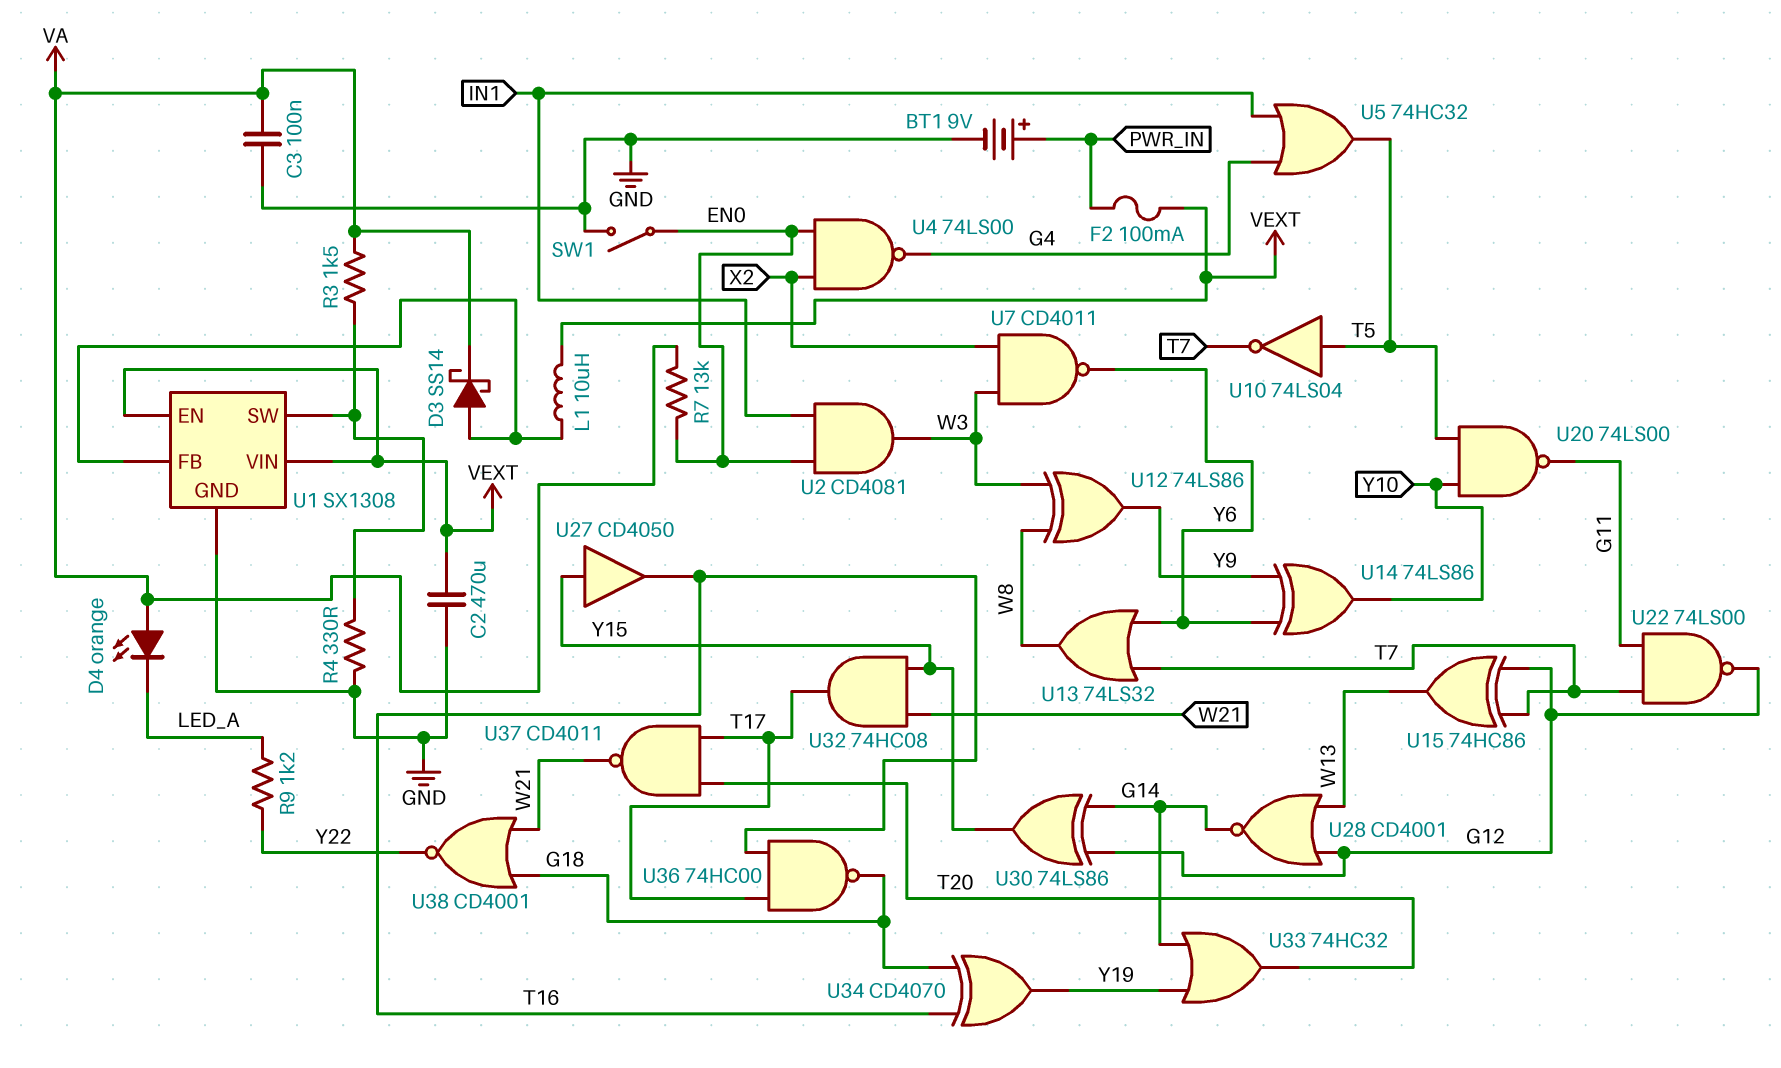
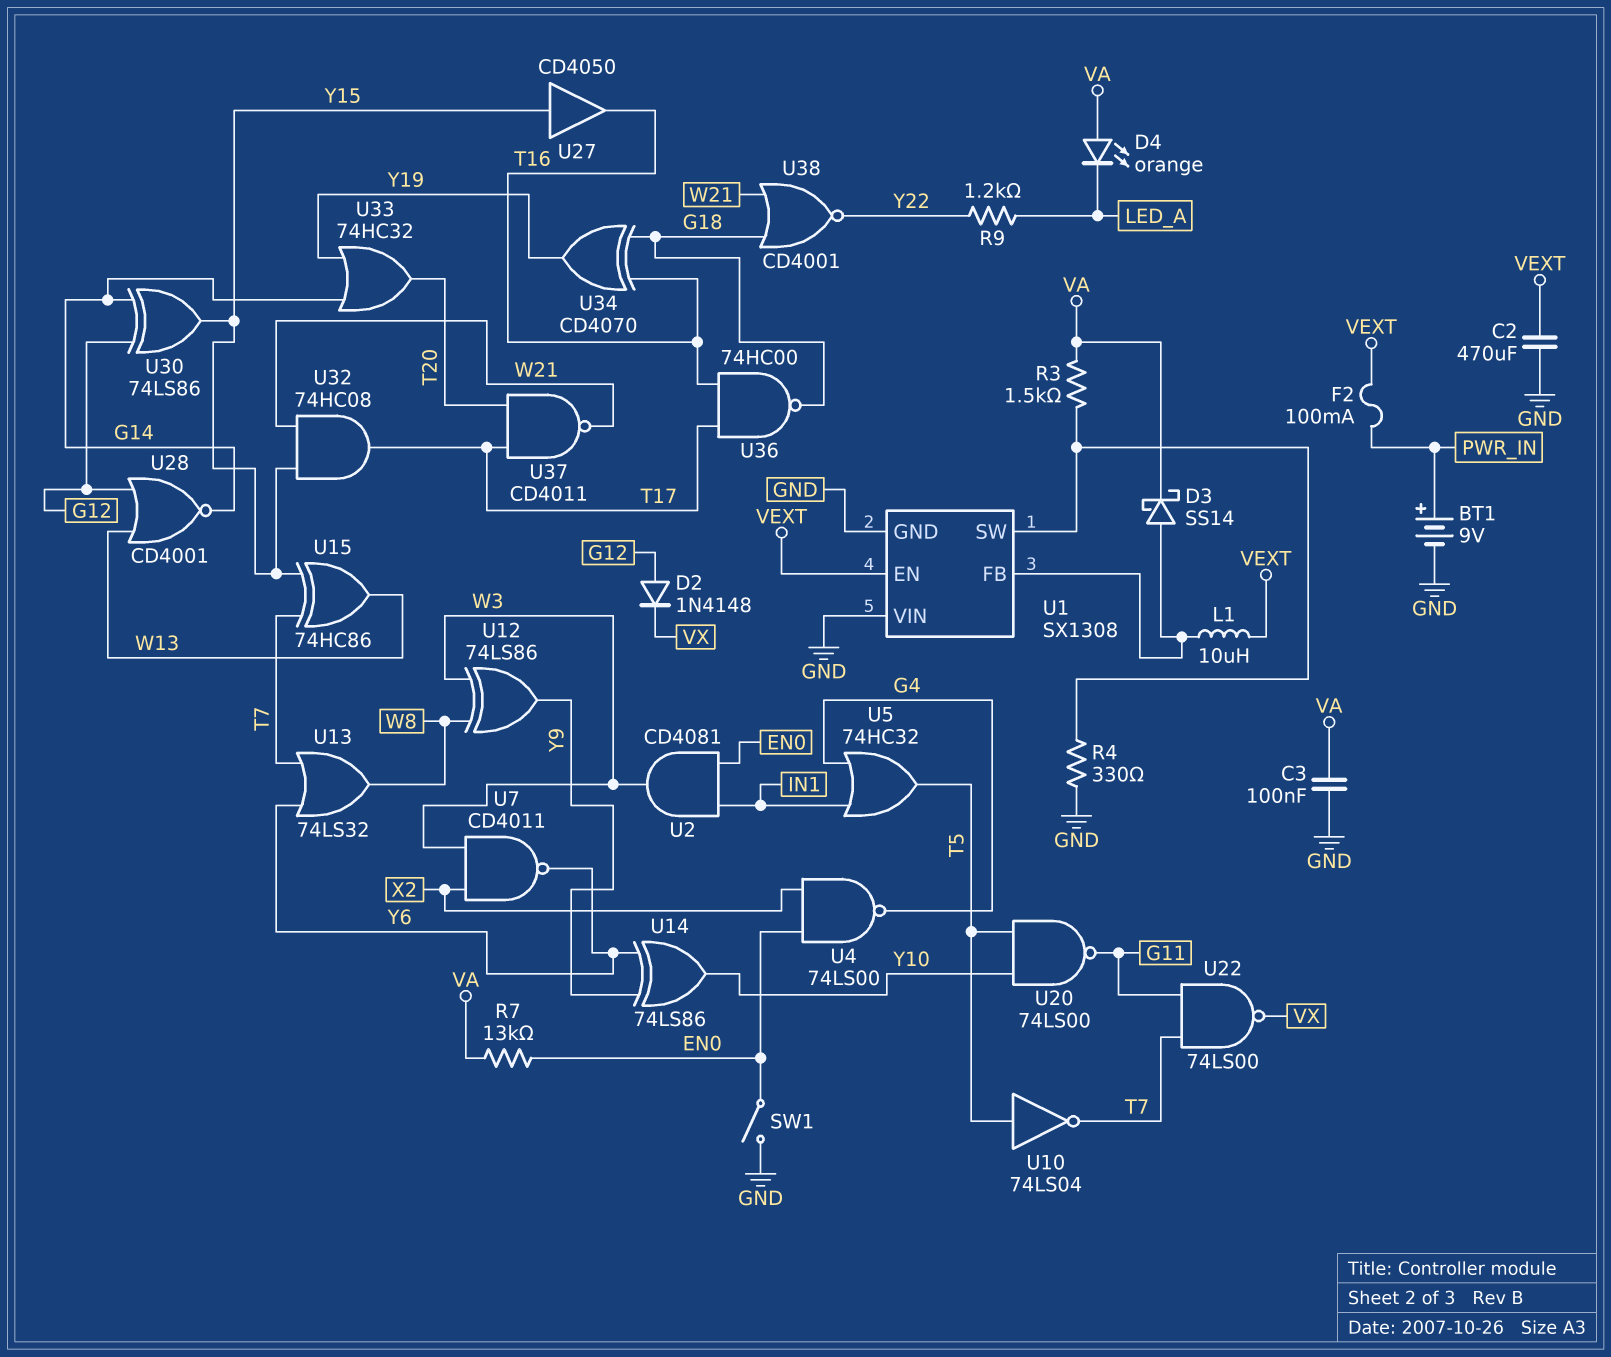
D2: none -> diode 1N4148 (A G12, K VX)
U1 pin VIN: VEXT -> GND
U15: XOR 74HC86 (in G12, in T7, out W13) -> XOR 74HC86 (in T7, in Y15, out W13)
U22: NAND 74LS00 (in G11, in T7, out G12) -> NAND 74LS00 (in G11, in T7, out VX)

